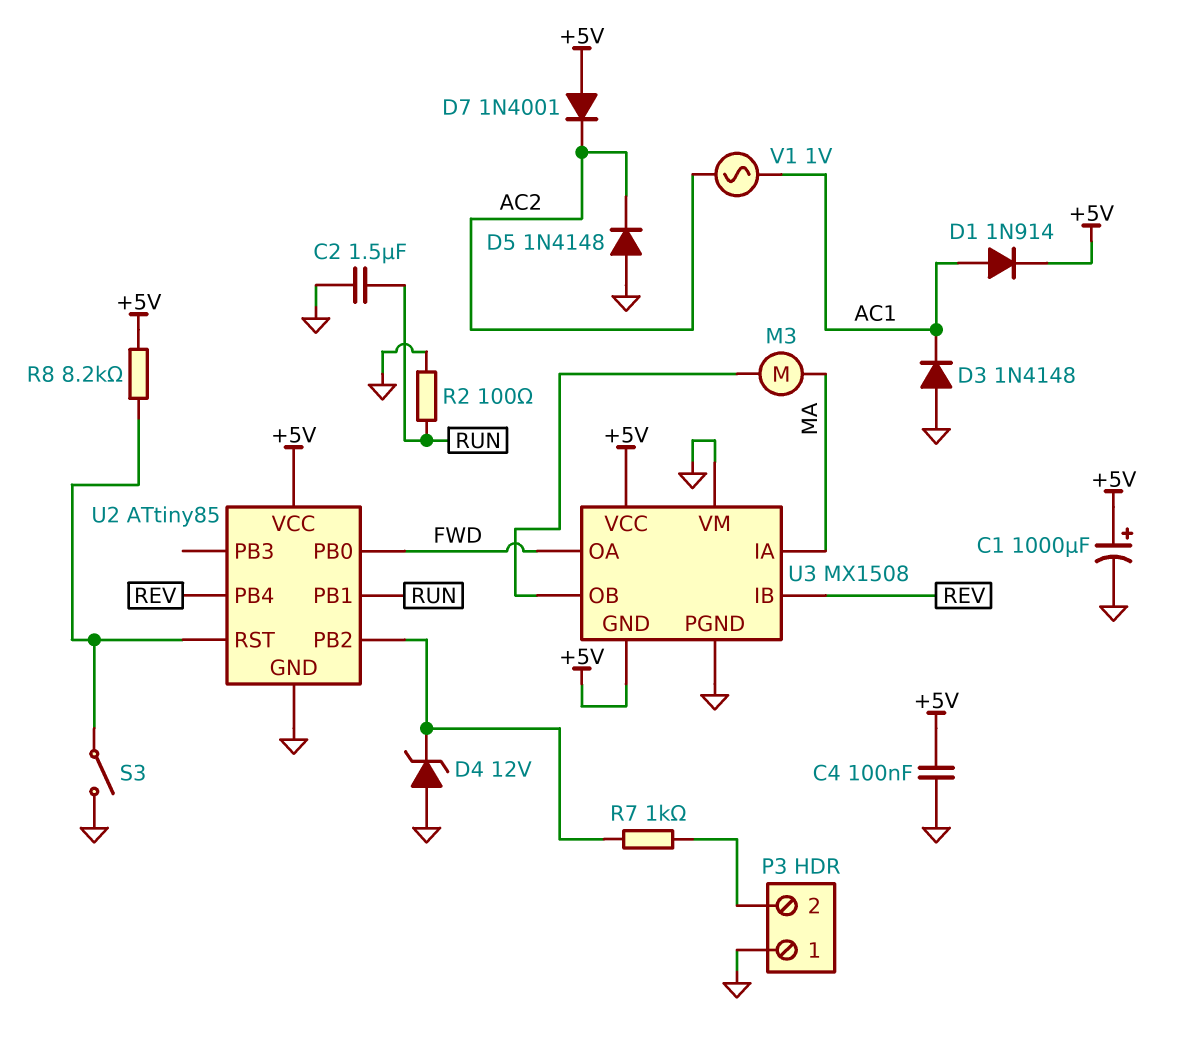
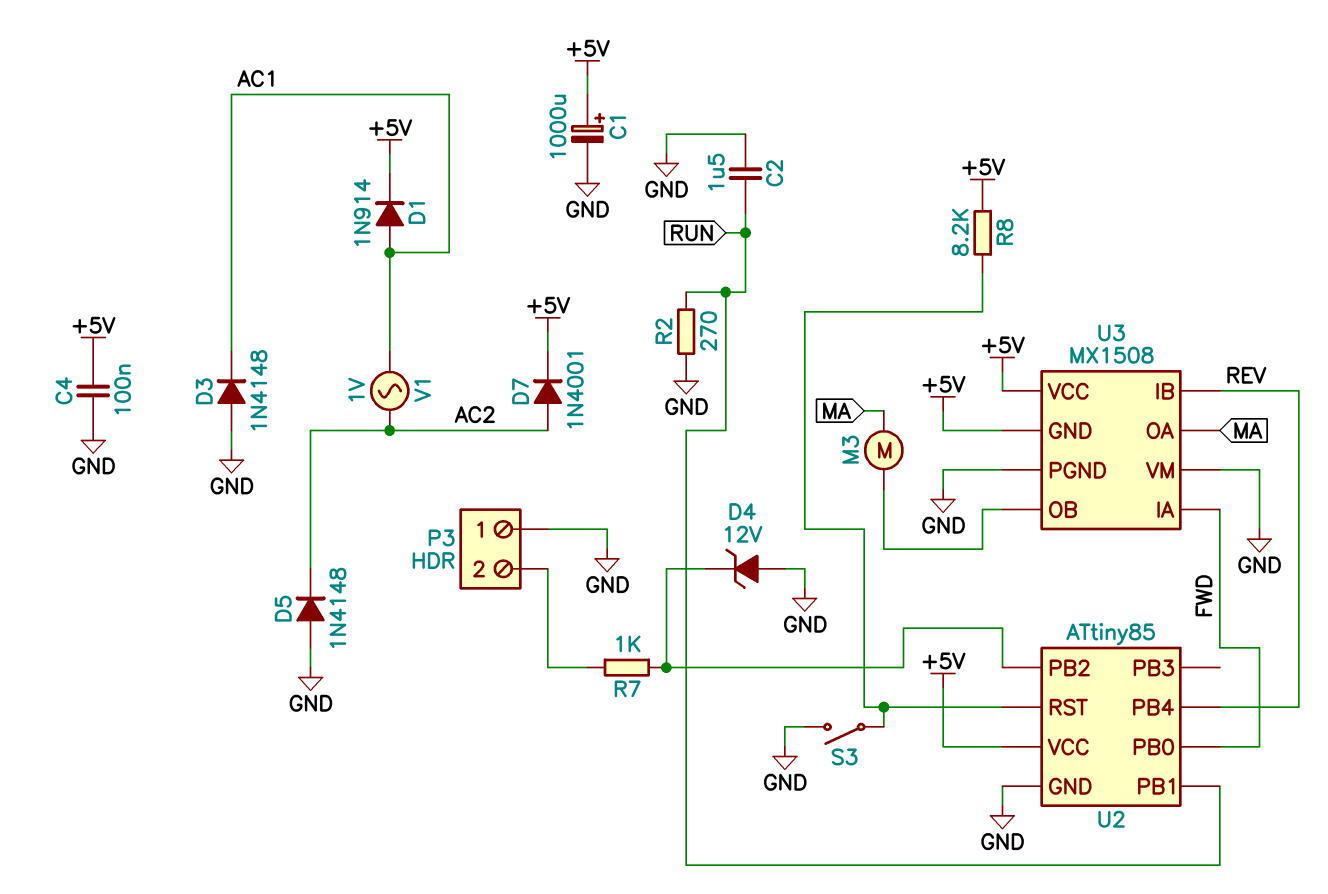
D7: diode 1N4001 (A +5V, K AC2) -> diode 1N4001 (A AC2, K +5V)
R2: 100 (GND, RUN) -> 270 (GND, RUN)
U3 pin IA: MA -> FWD
U3 pin OA: FWD -> MA

